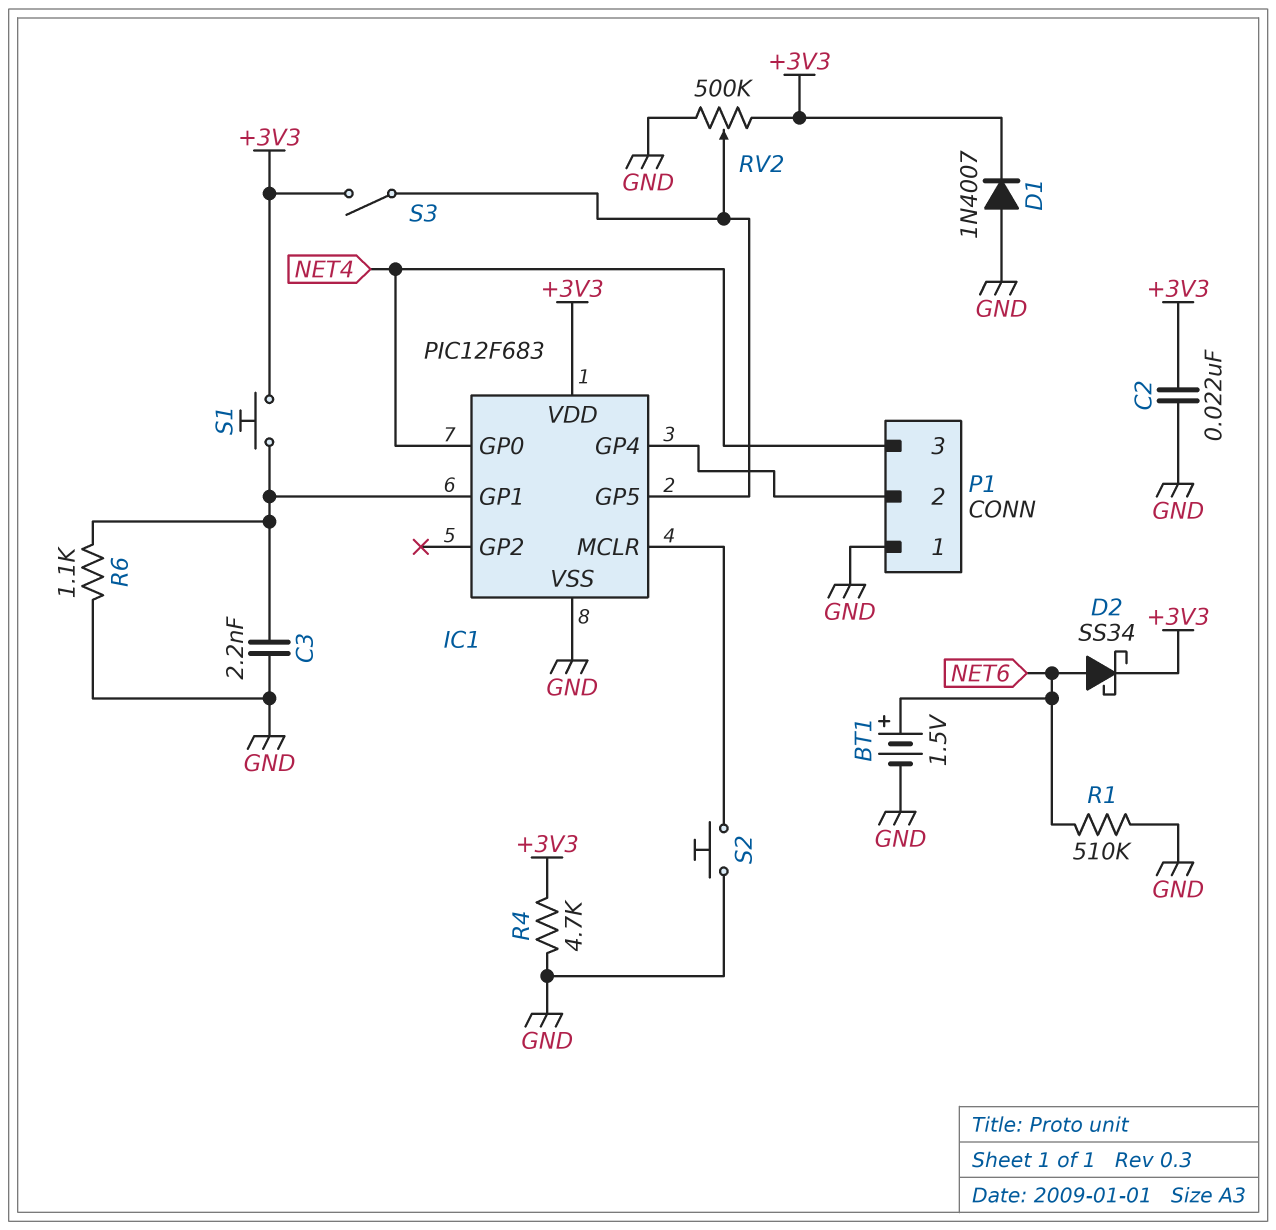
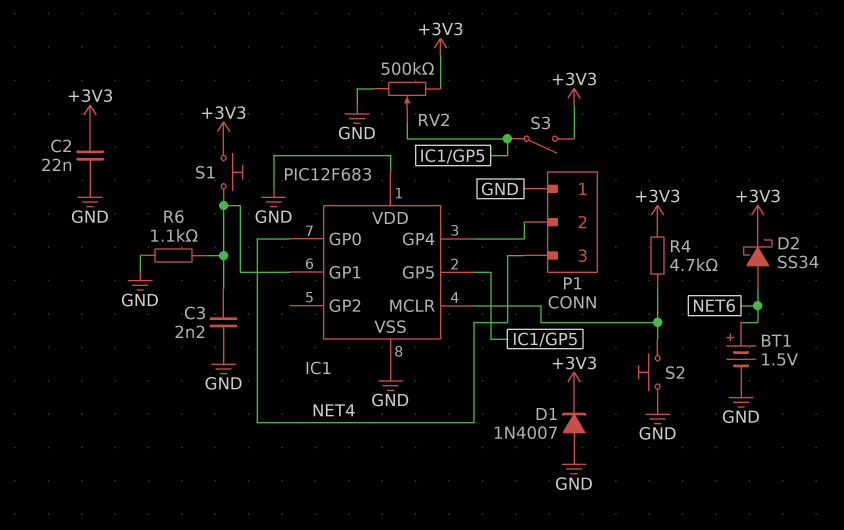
IC1 pin VDD: +3V3 -> GND
R1: 510k (GND, NET6) -> none
R4: 4.7k (+3V3, GND) -> 4.7k (+3V3, IC1/MCLR)

